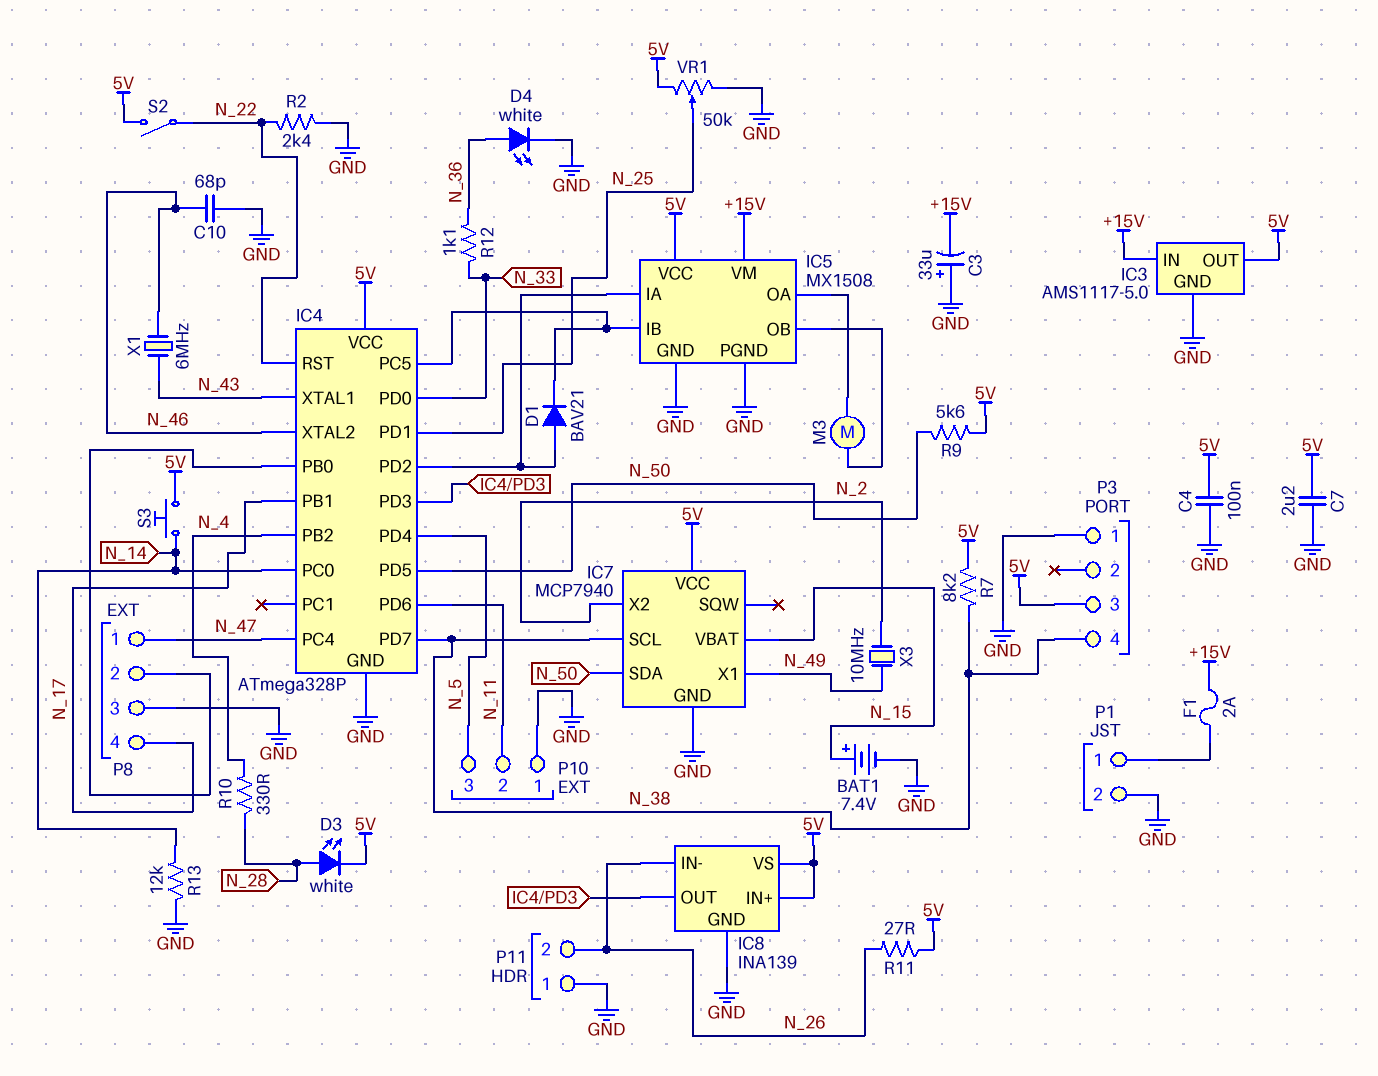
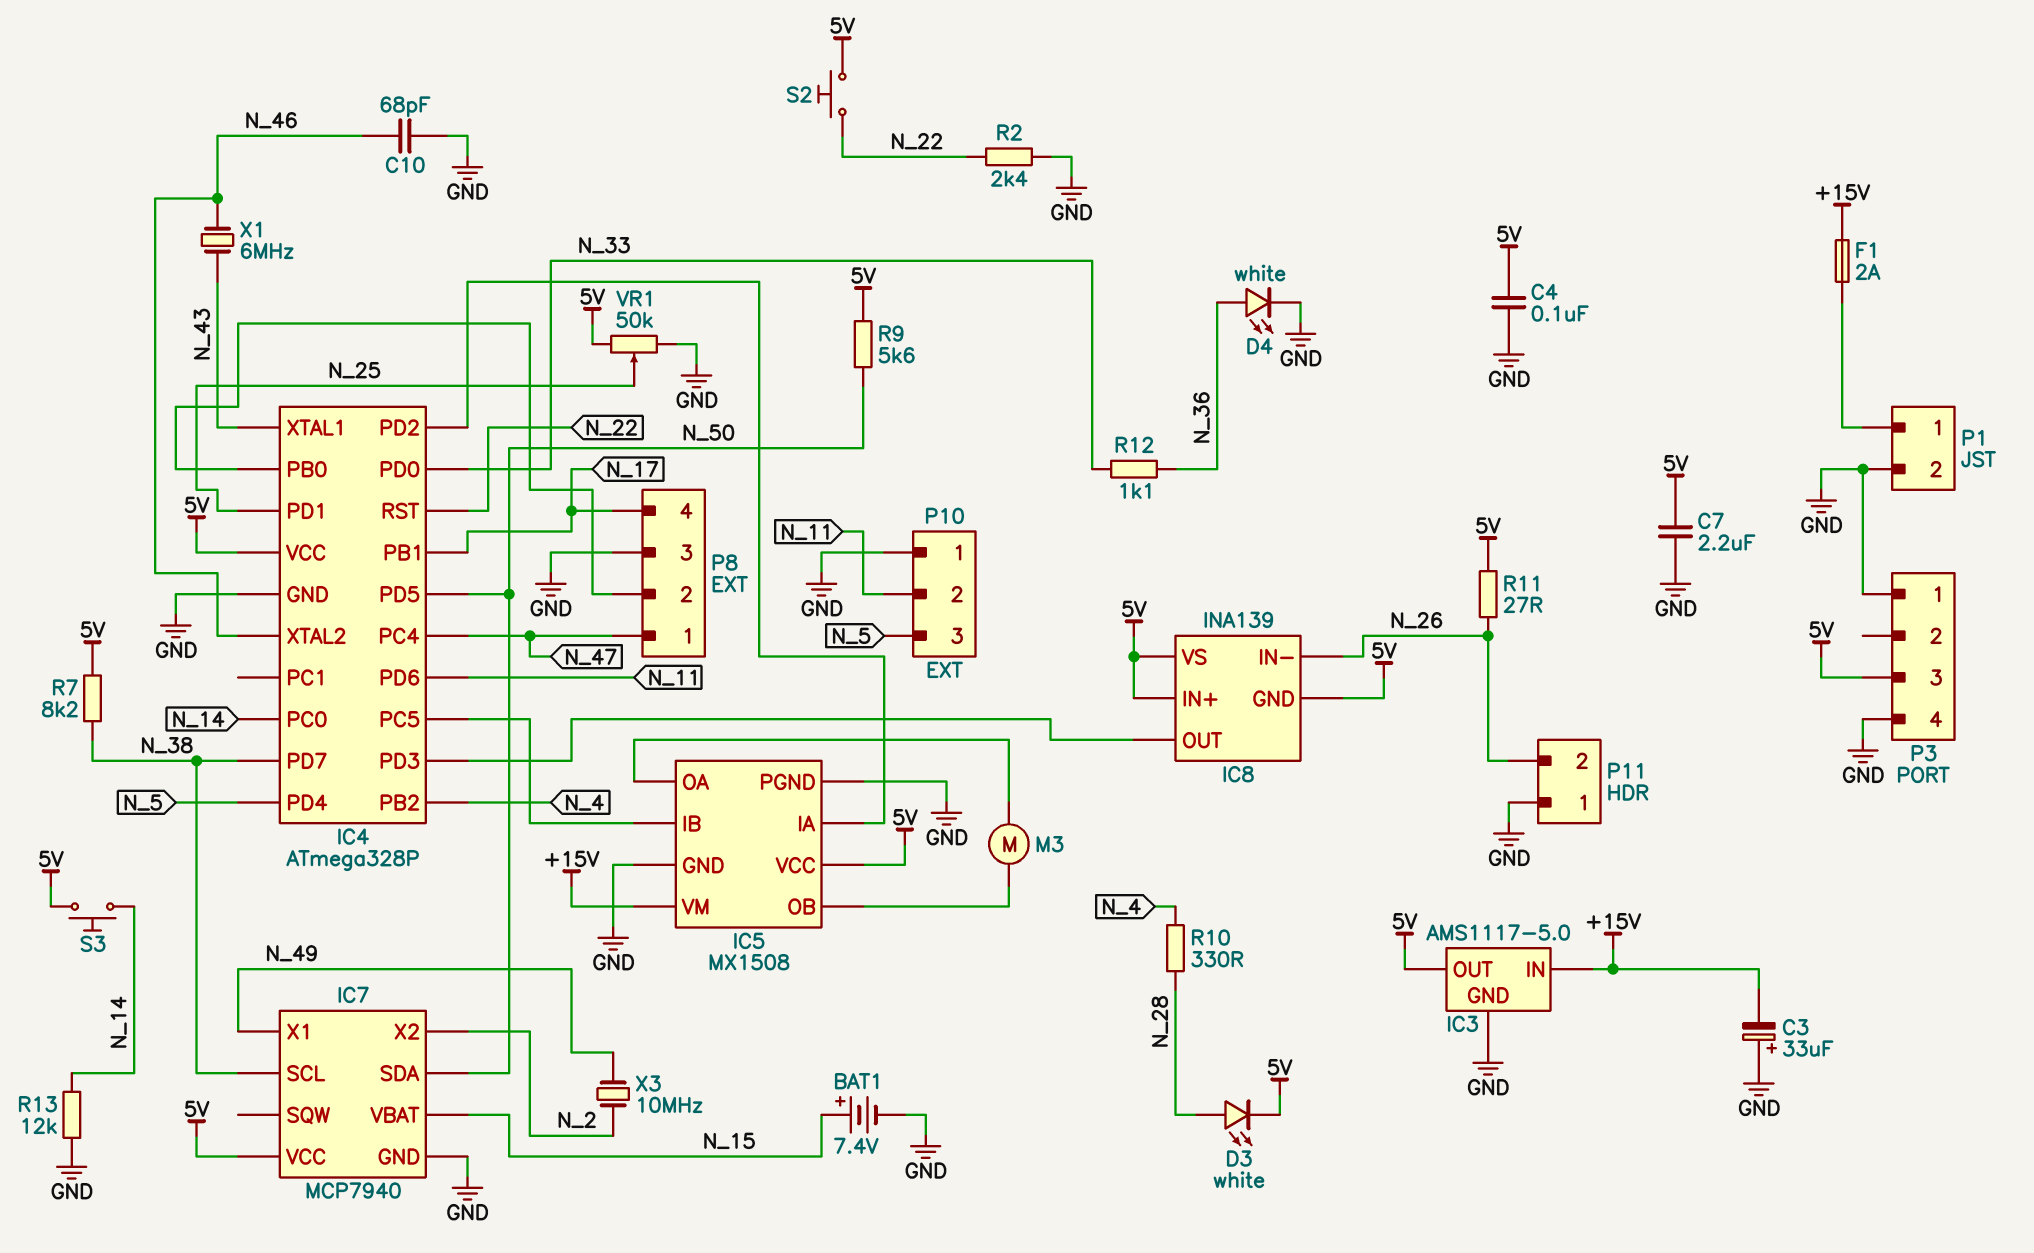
D1: diode BAV21 (A IC4/PD2, K IC4/PC5) -> none
IC8 pin GND: GND -> 5V
P3 pin 4: N_38 -> GND
S2: switch (5V, N_22) -> button (5V, N_22)

